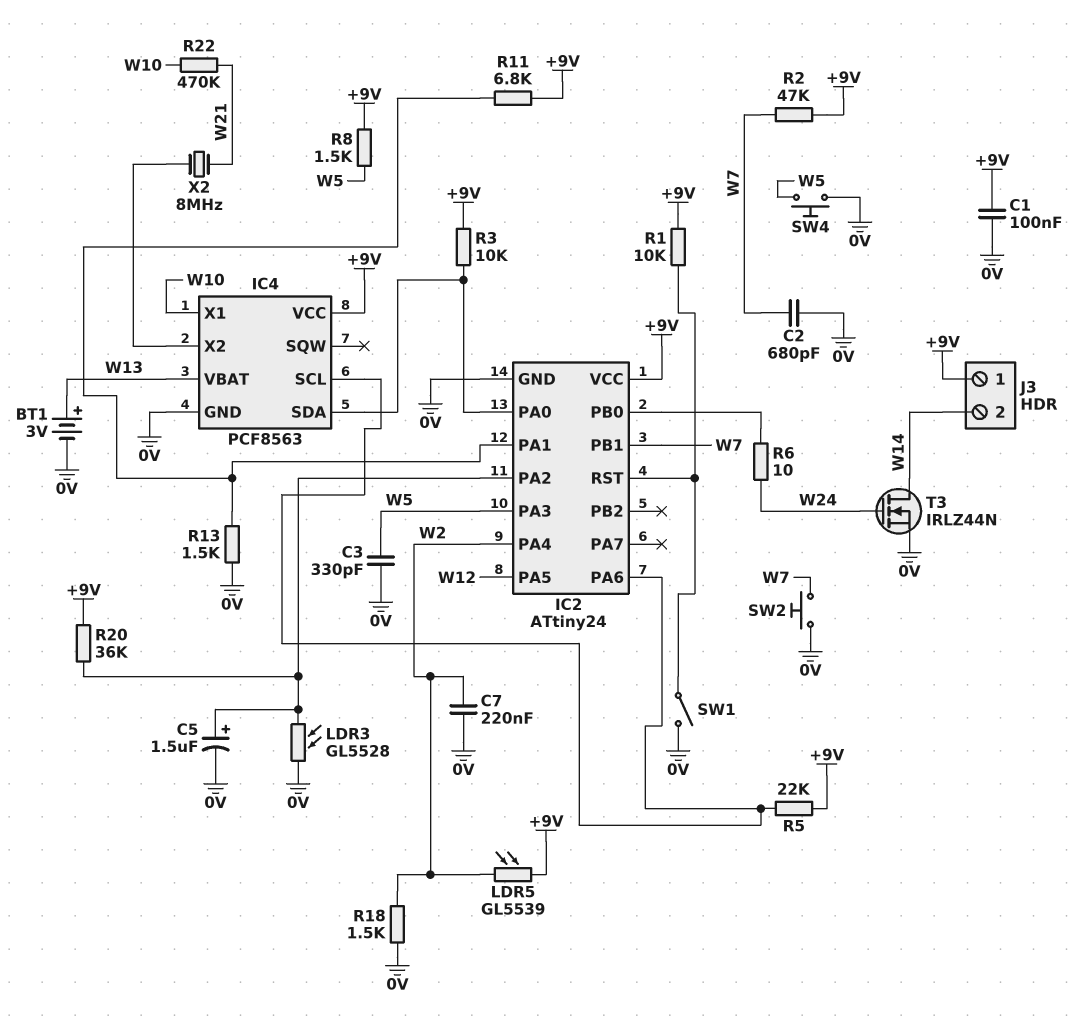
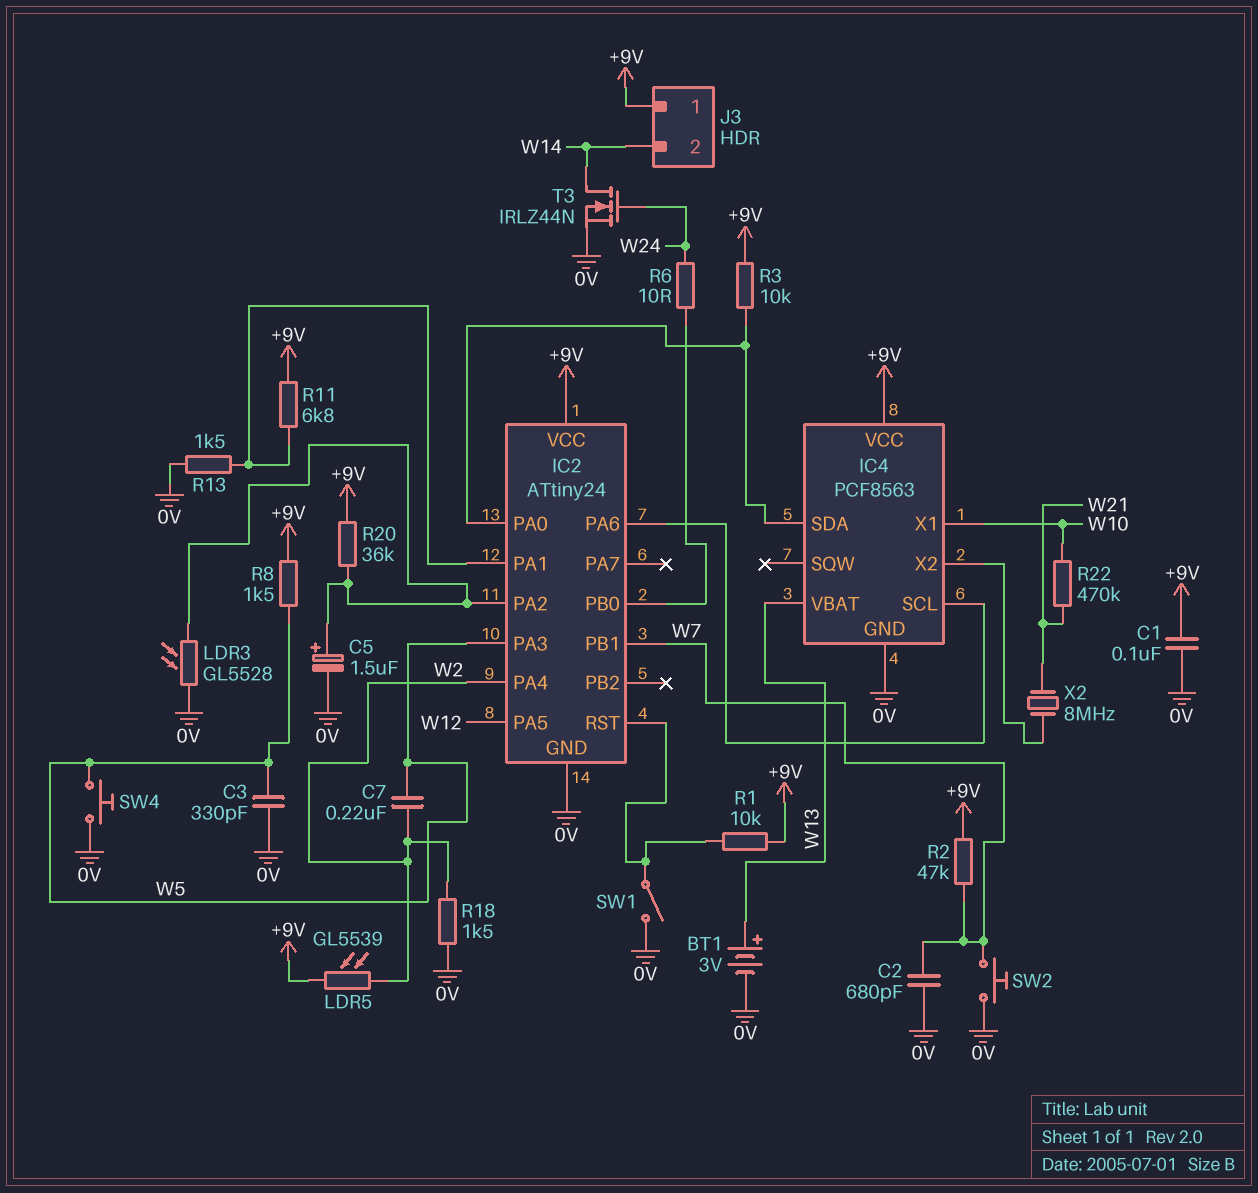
C7: 220nF (0V, W2) -> 220nF (W2, W5)
R5: 22k (+9V, IC2/PA6) -> none

